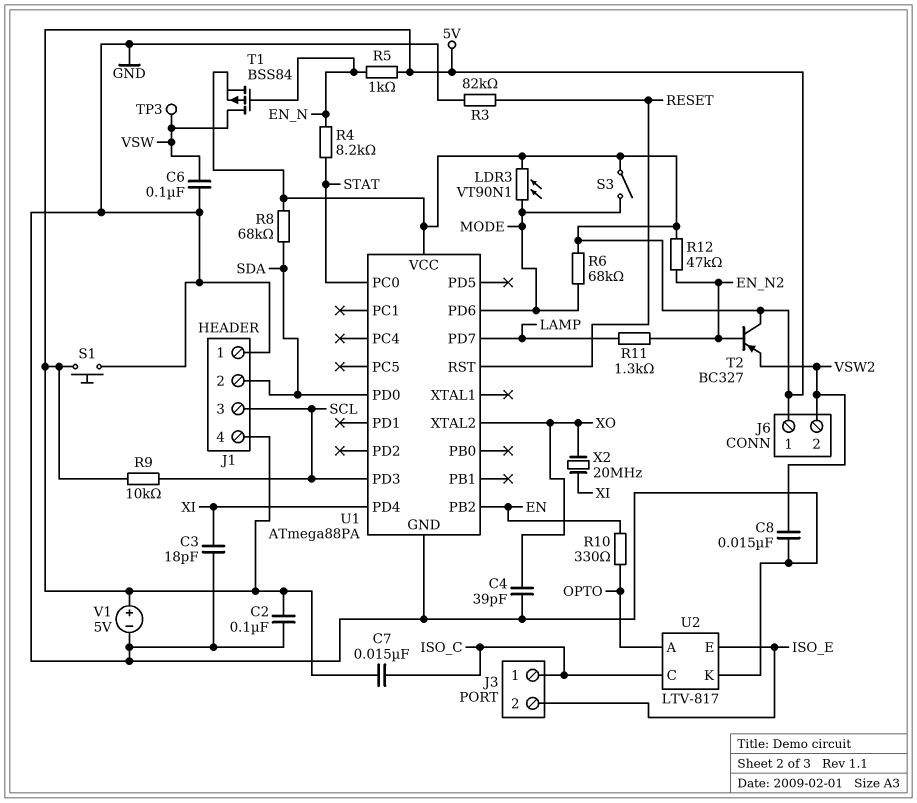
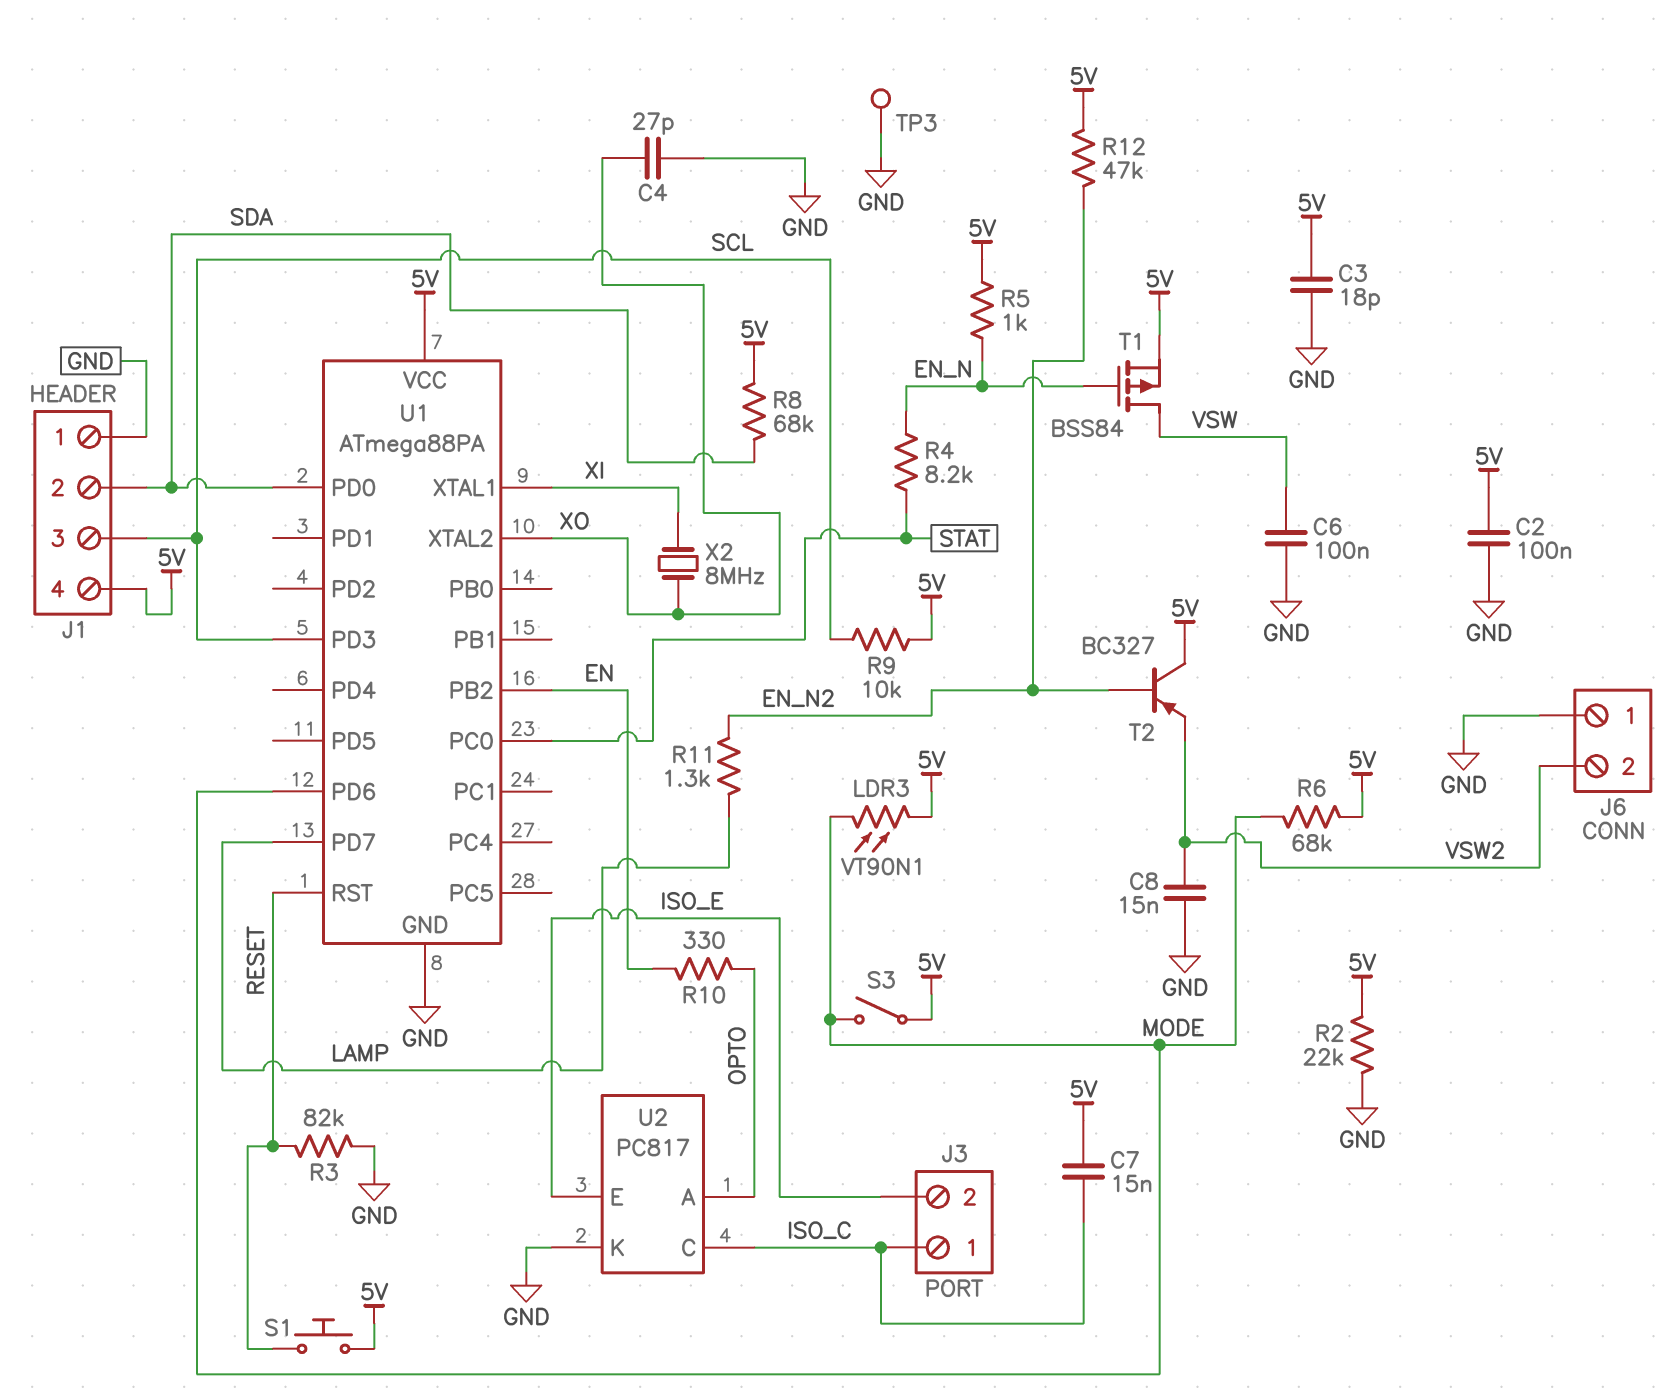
C3: 18pF (GND, XI) -> 18pF (5V, GND)
C4: 39pF (GND, XO) -> 27pF (GND, XO)
J6 pin 1: 5V -> GND
R2: none -> 22k (5V, GND)
S1: button (5V, GND) -> button (5V, RESET)
TP3: test point (VSW) -> test point (GND)
U1 pin PD4: XI -> none
U1 pin XTAL1: none -> XI
U2: LTV-817 -> PC817
V1: 5V (plus 5V, minus GND) -> none
X2: 20MHz (XI, XO) -> 8MHz (XI, XO)

